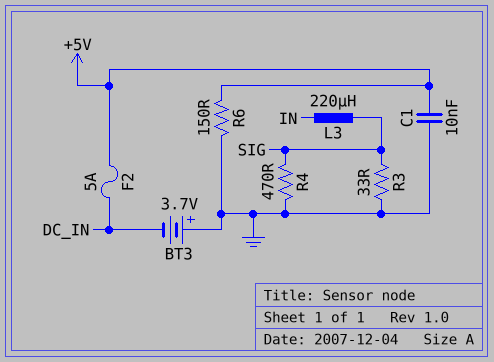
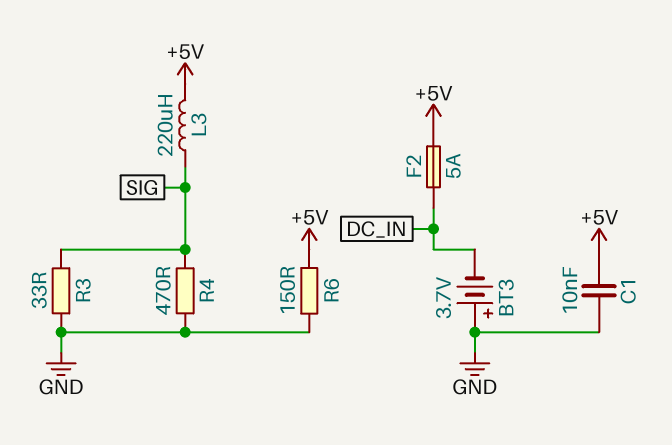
L3: 220uH (IN, SIG) -> 220uH (+5V, SIG)

